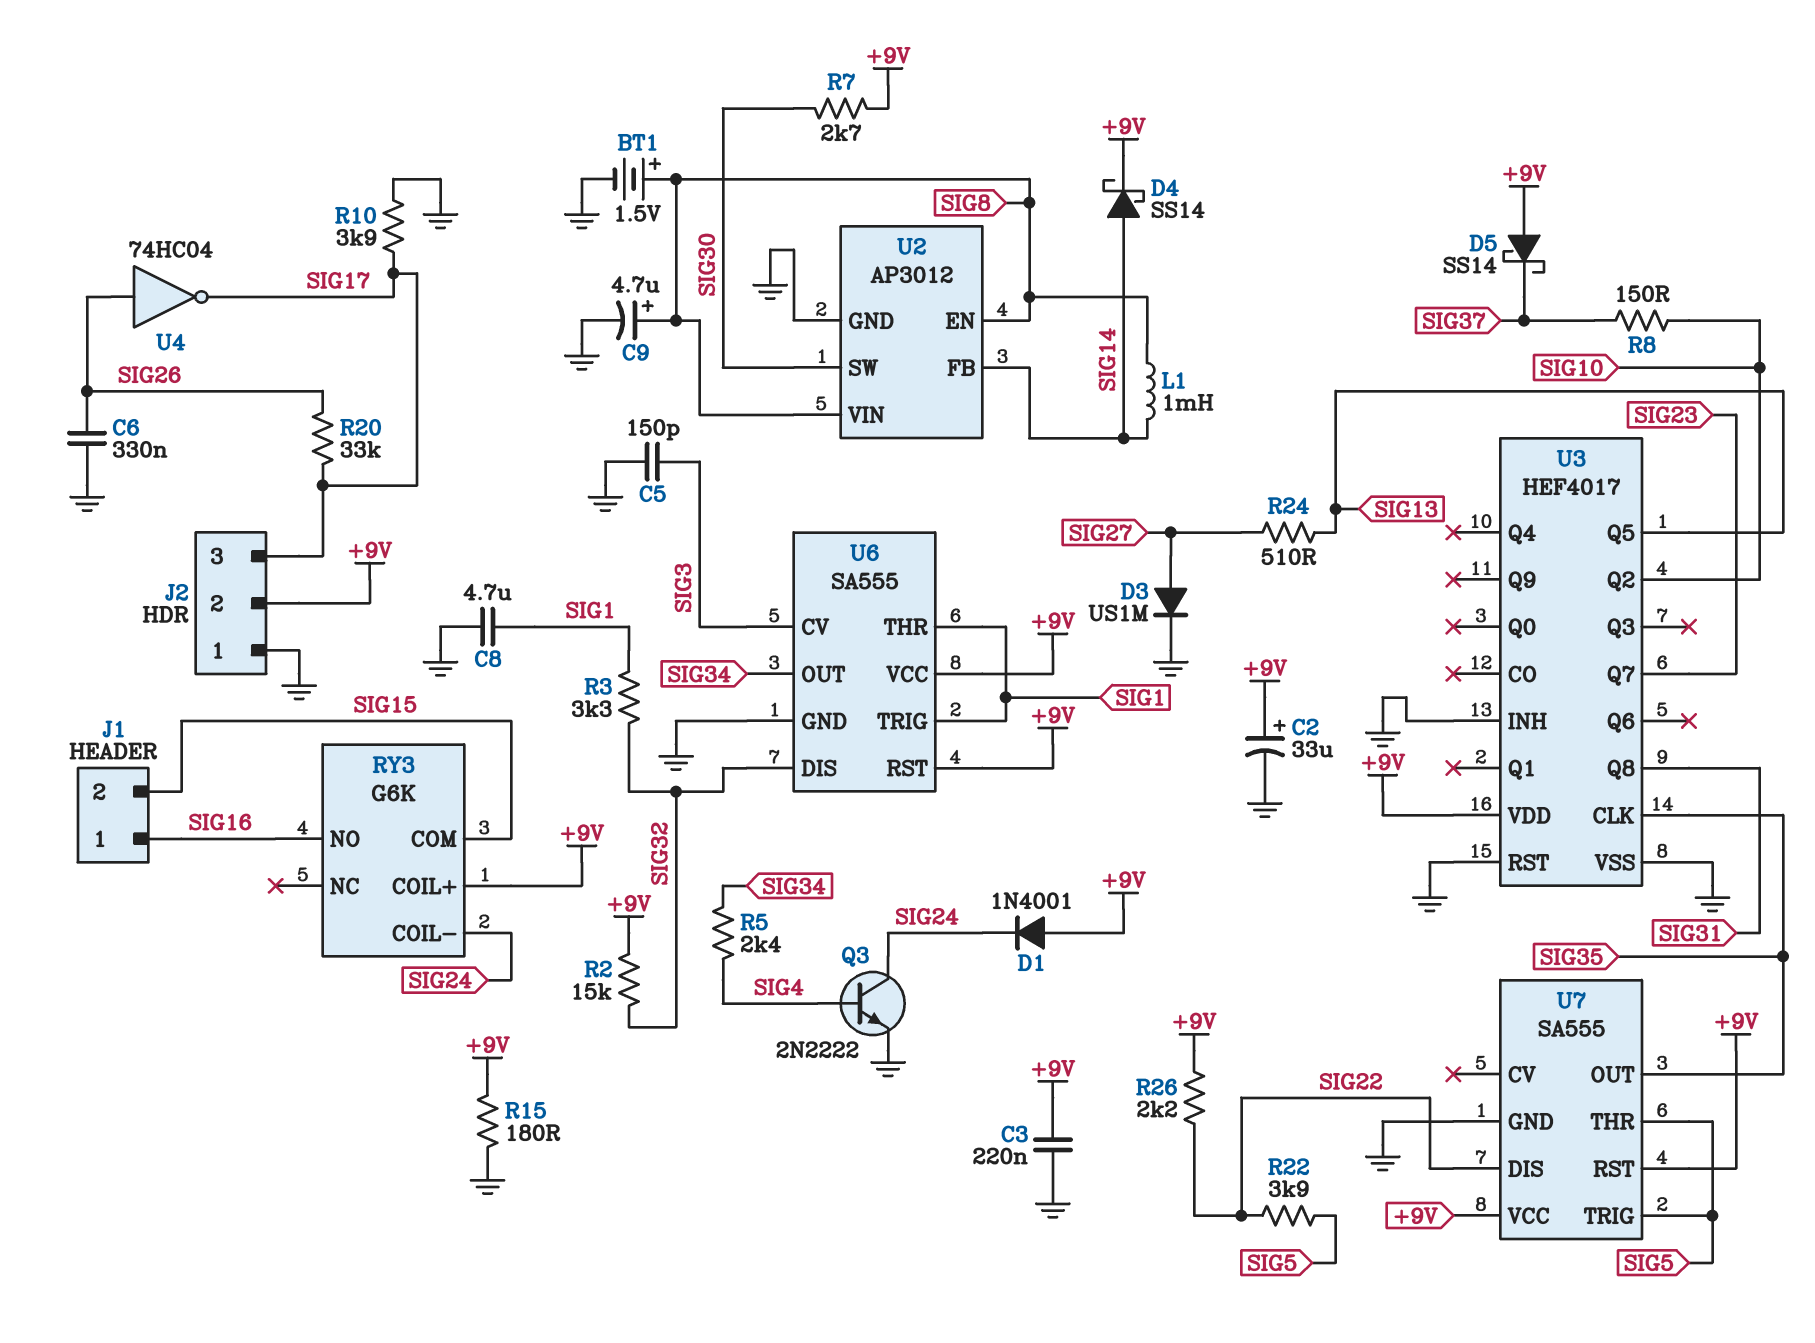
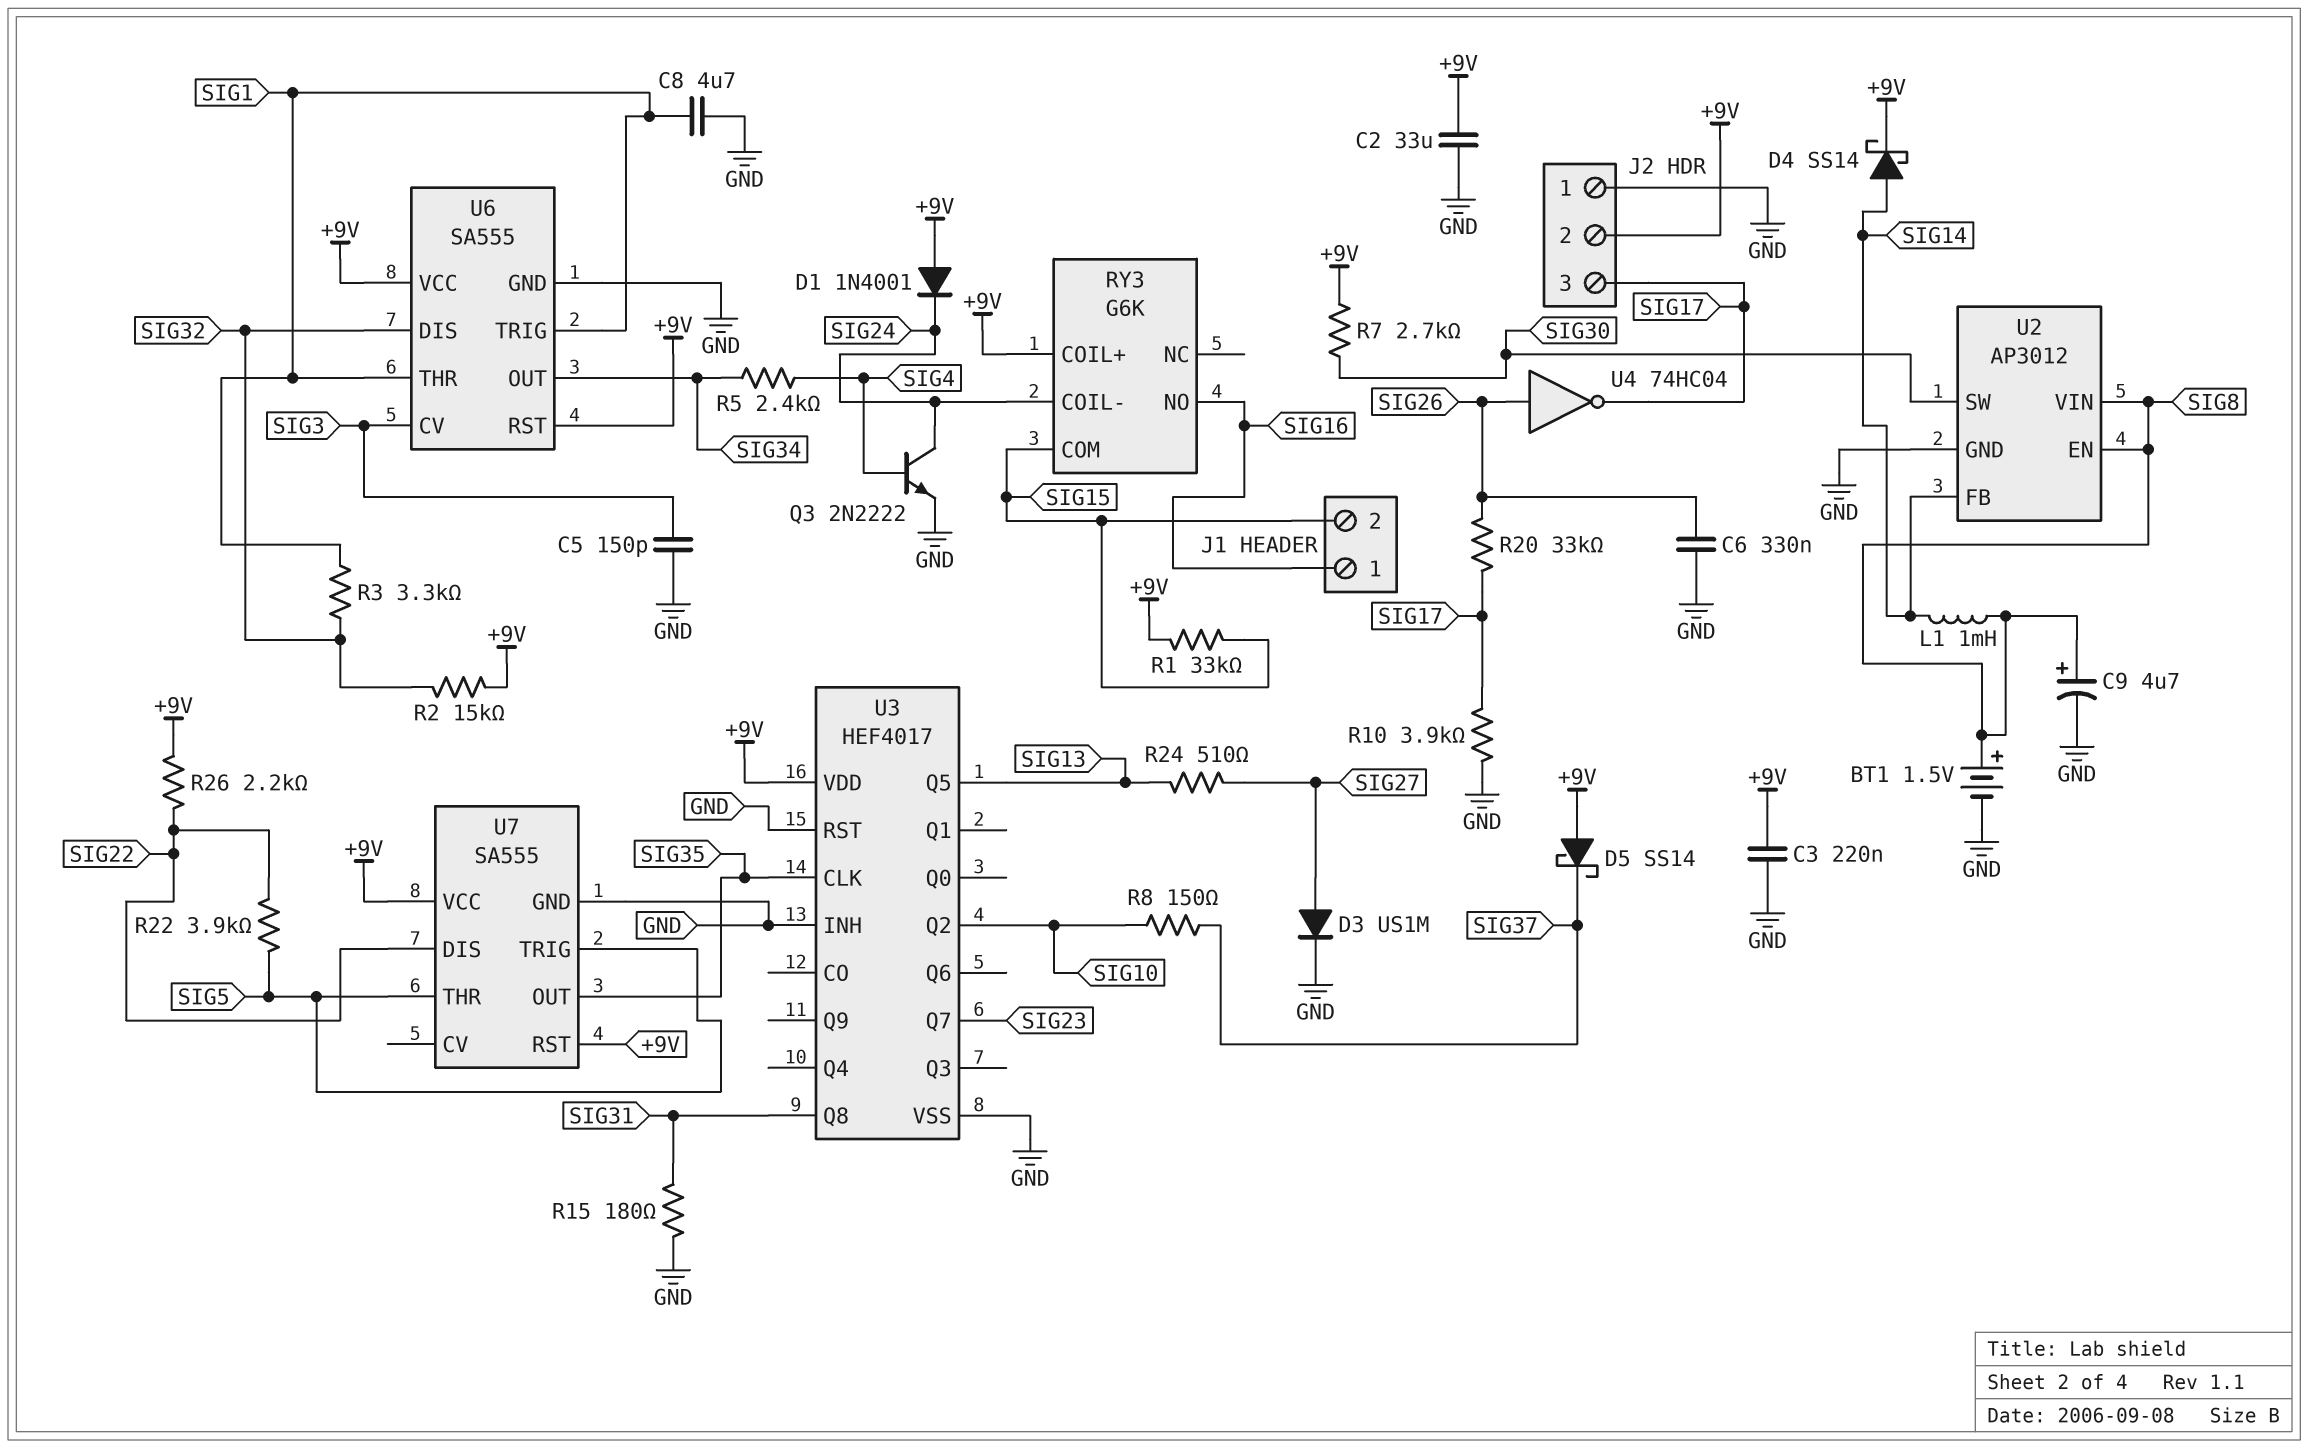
C2: 33uF (plus +9V, minus GND) -> 33uF (+9V, GND)
R1: none -> 33k (+9V, SIG15)
R15: 180 (+9V, GND) -> 180 (GND, SIG31)

